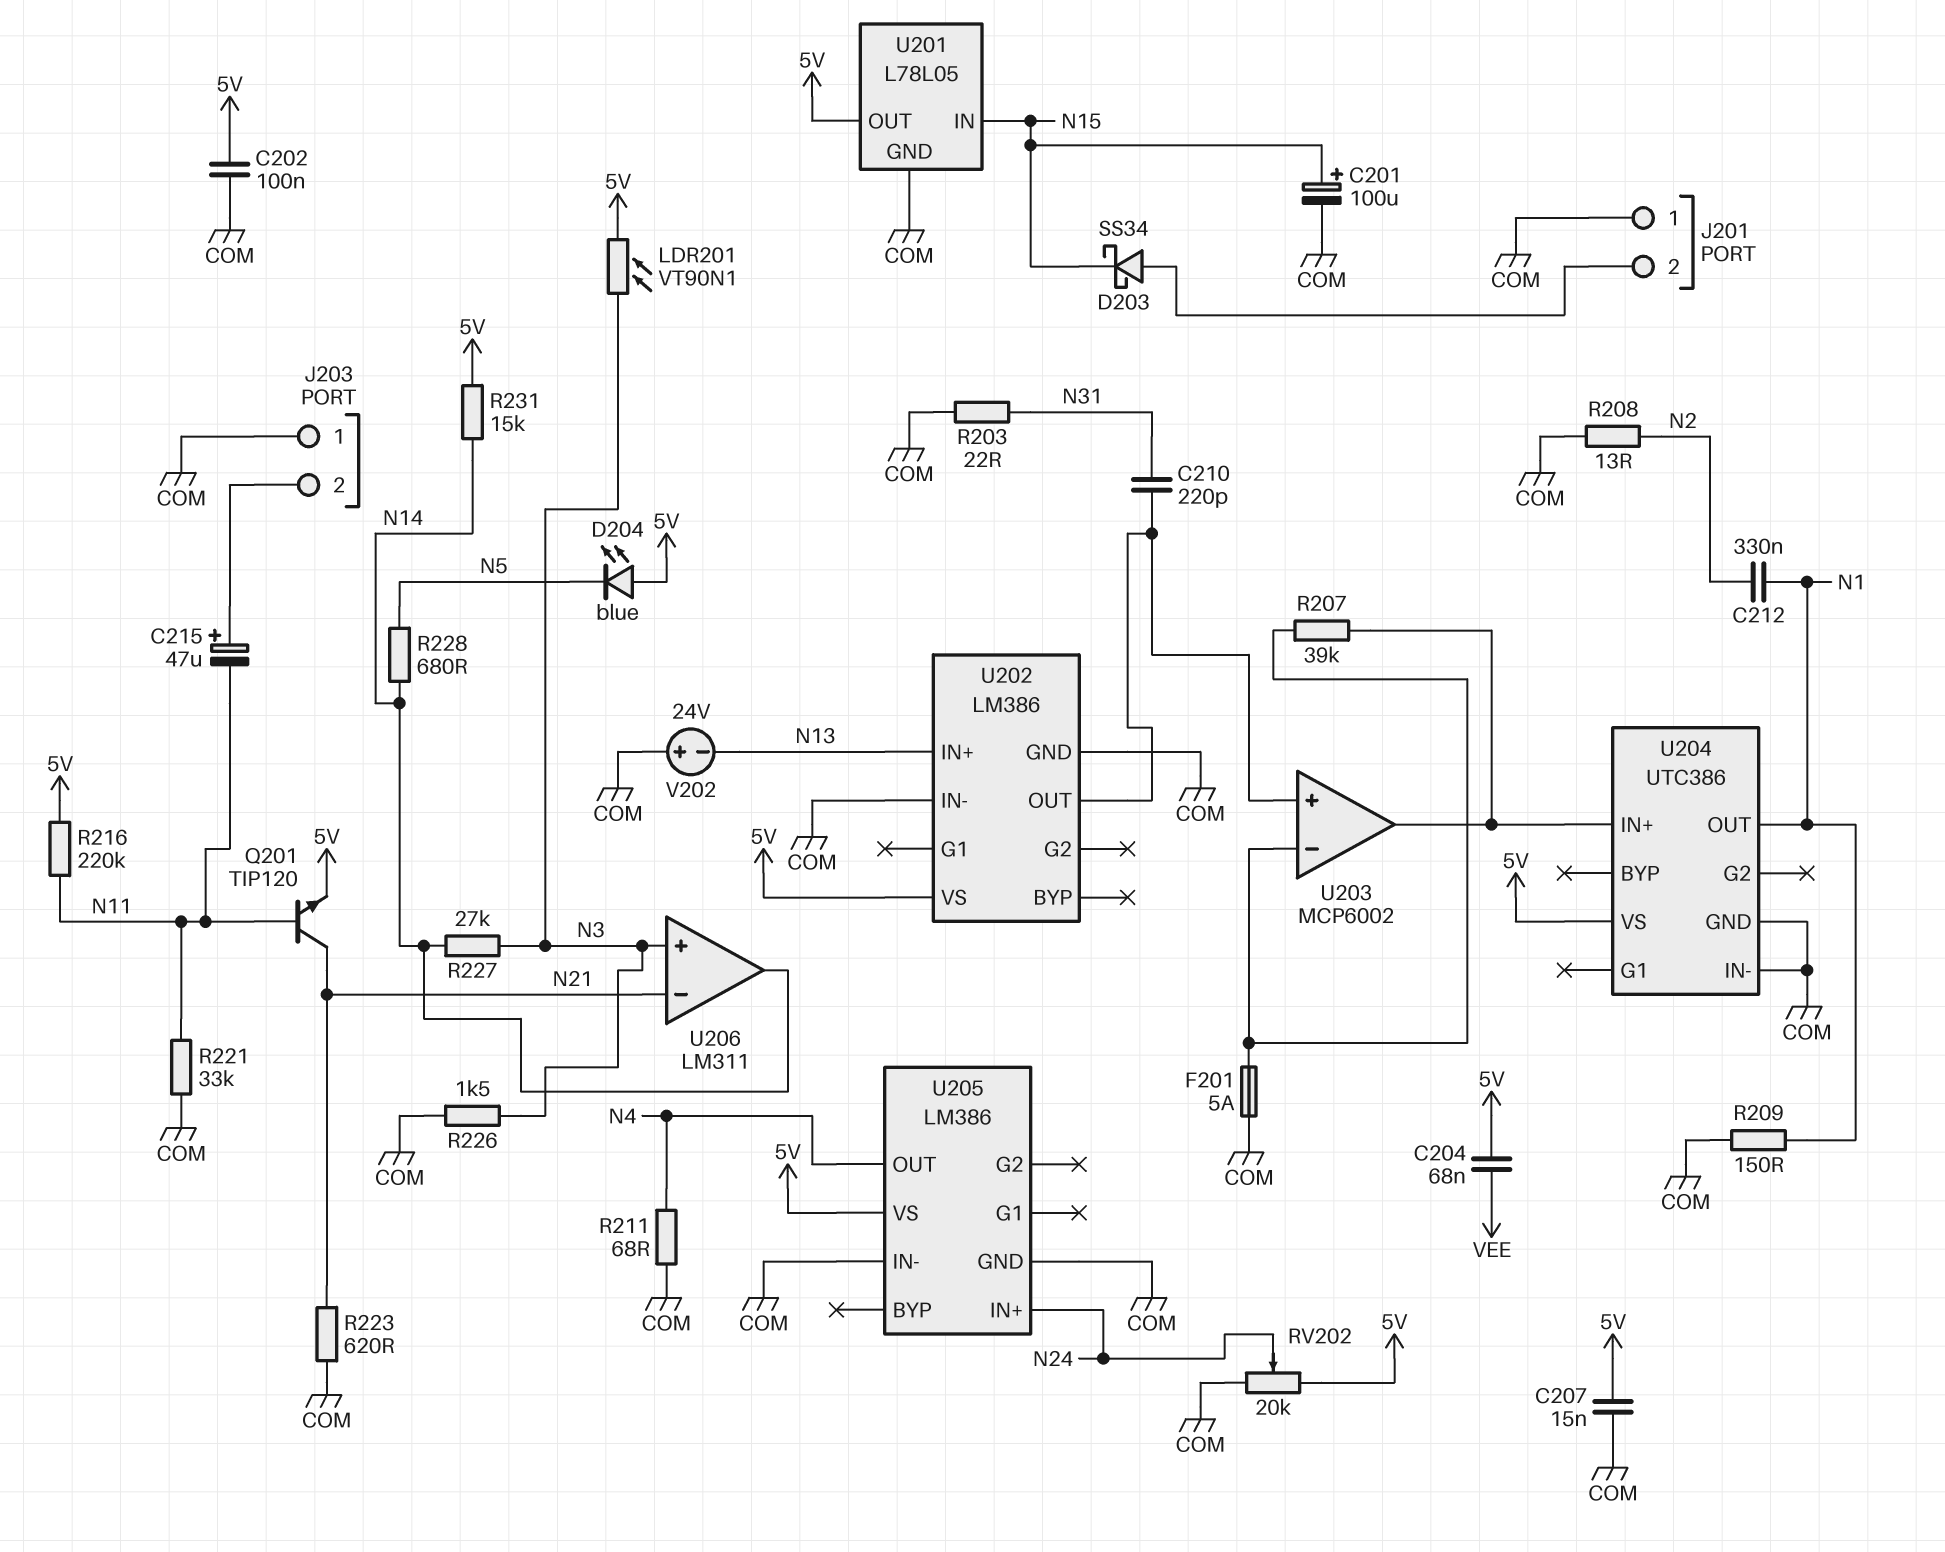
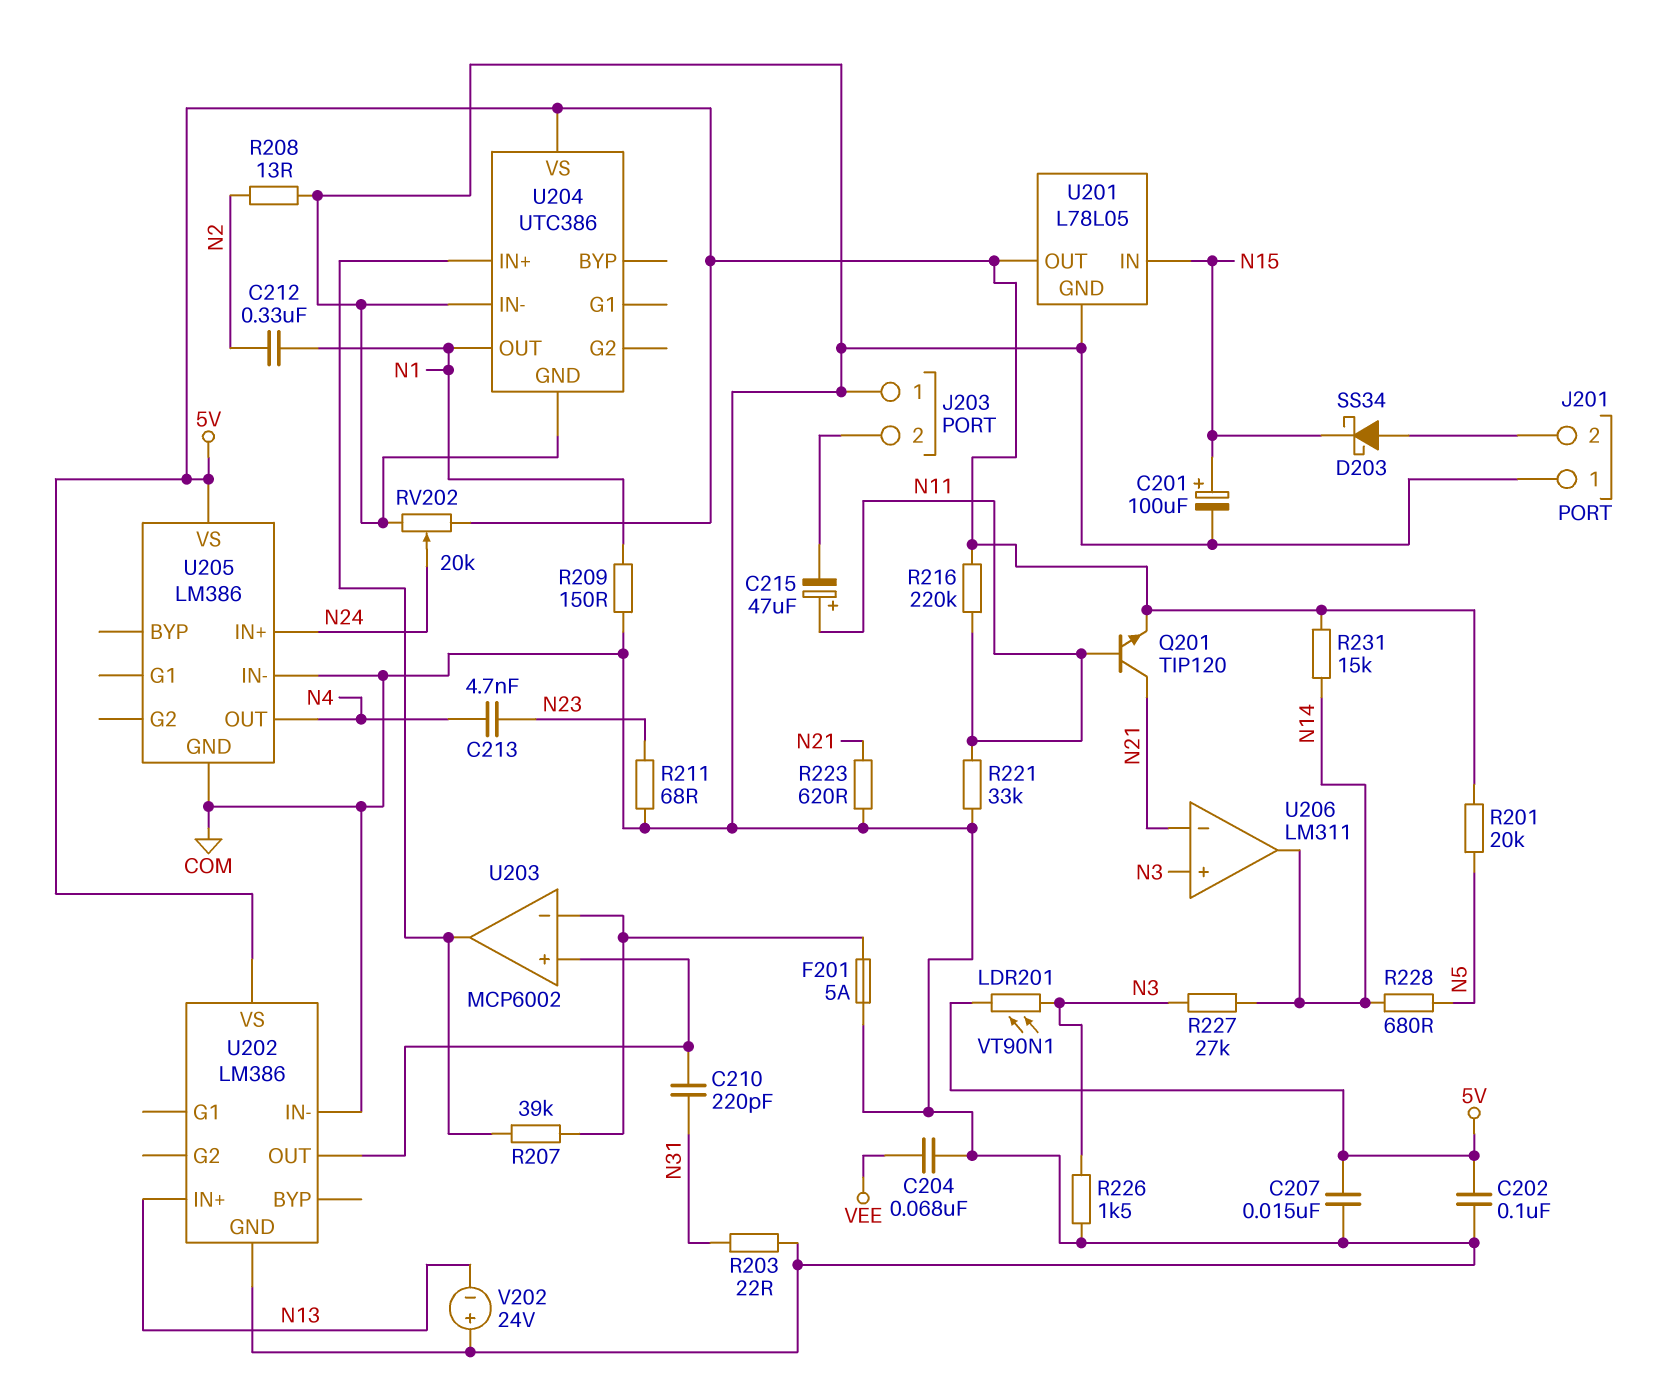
C204: 68nF (5V, VEE) -> 68nF (COM, VEE)
C213: none -> 4.7nF (N4, N23)
C215: 47uF (plus J203/2, minus N11) -> 47uF (plus N11, minus J203/2)
D204: LED blue (A 5V, K N5) -> none
R201: none -> 20k (5V, N5)
R211: 68 (COM, N4) -> 68 (COM, N23)

